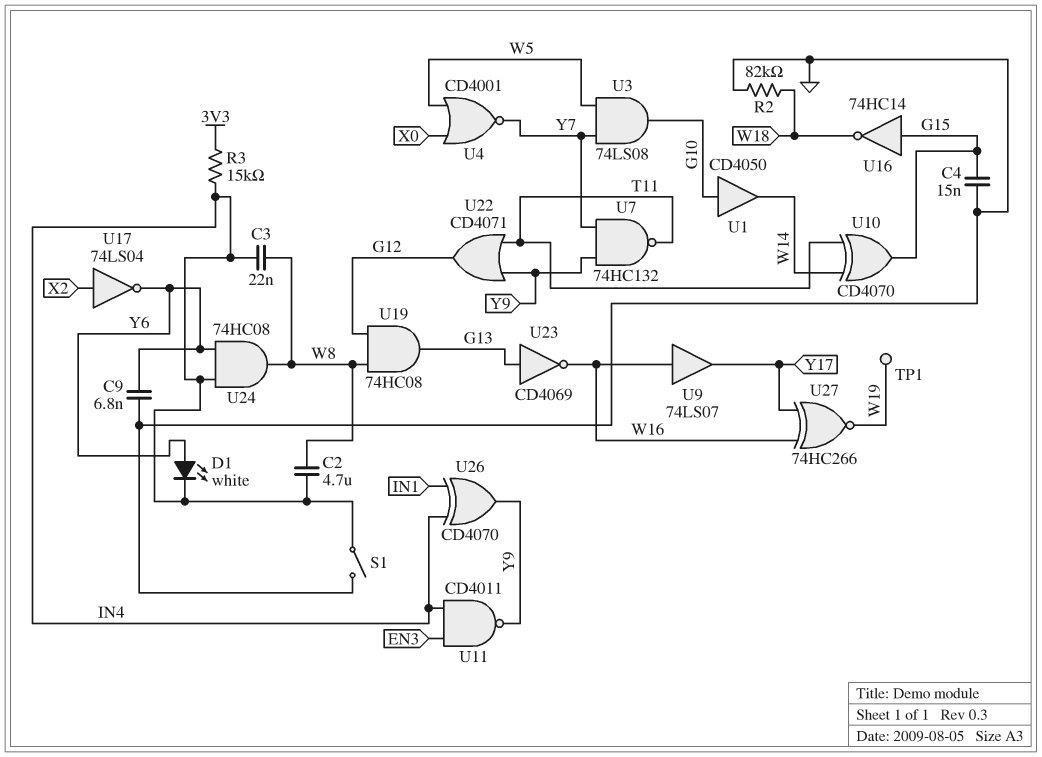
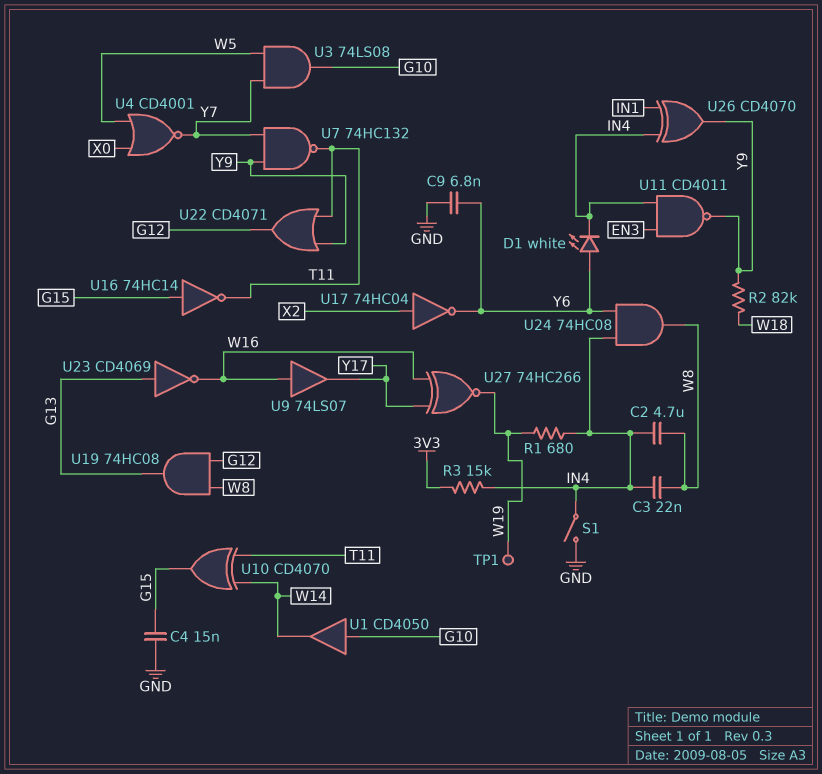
R1: none -> 680 (IN4, W19)
R2: 82k (GND, W18) -> 82k (W18, Y9)
U16: NOT 74HC14 (in G15, out W18) -> NOT 74HC14 (in G15, out T11)
U17: NOT 74LS04 (in X2, out Y6) -> NOT 74HC04 (in X2, out Y6)

